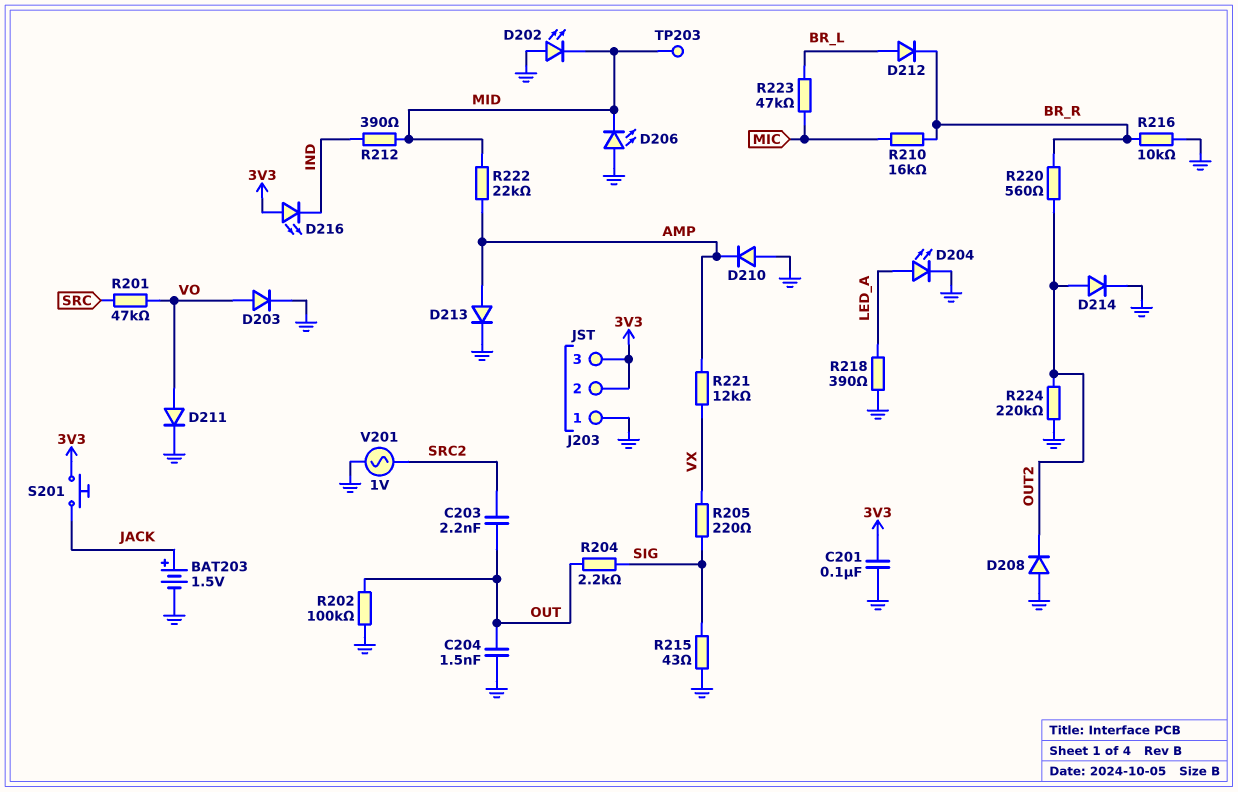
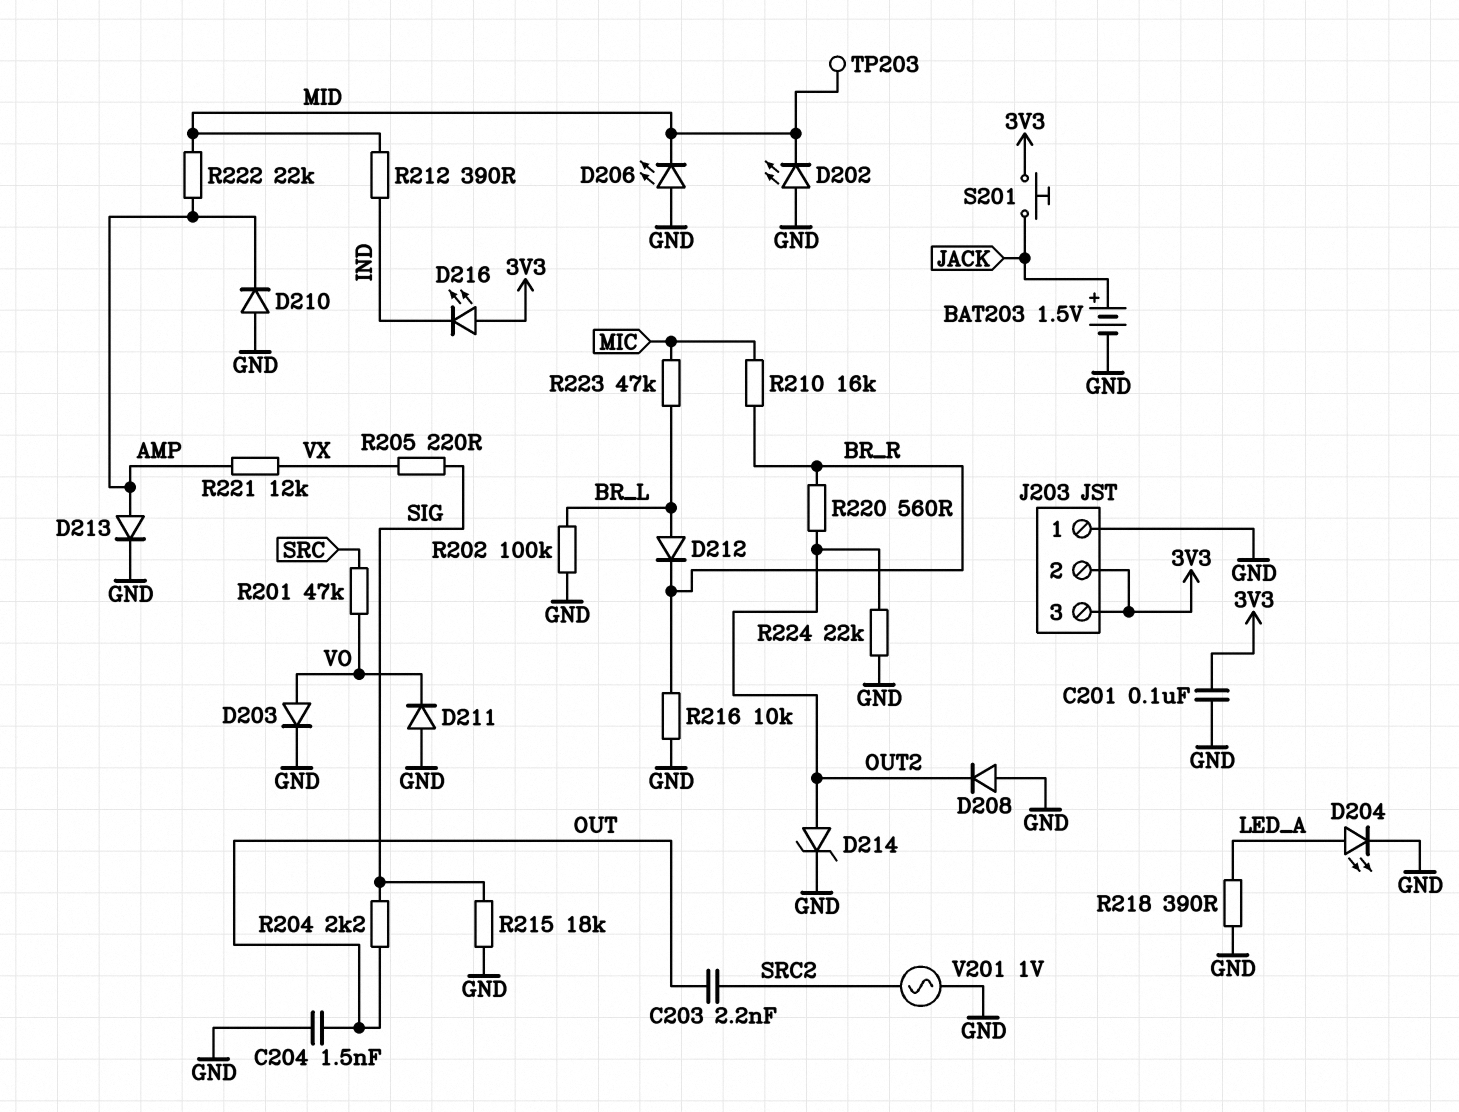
D211: diode (A VO, K GND) -> diode (A GND, K VO)
D214: diode (A OUT2, K GND) -> zener (A OUT2, K GND)
R202: 100k (GND, OUT) -> 100k (BR_L, GND)
R215: 43 (GND, SIG) -> 18k (GND, SIG)
R224: 220k (GND, OUT2) -> 22k (GND, OUT2)

